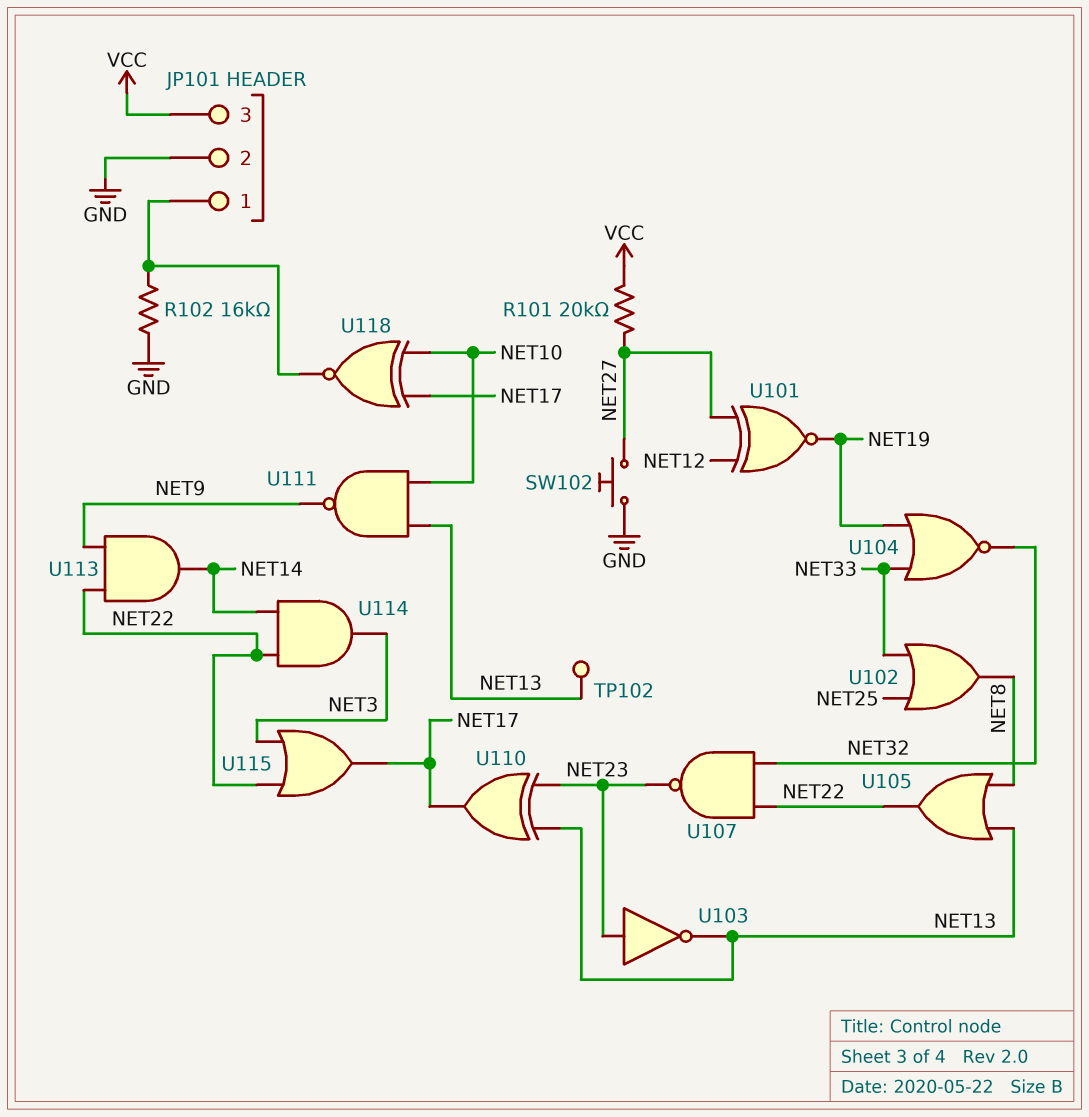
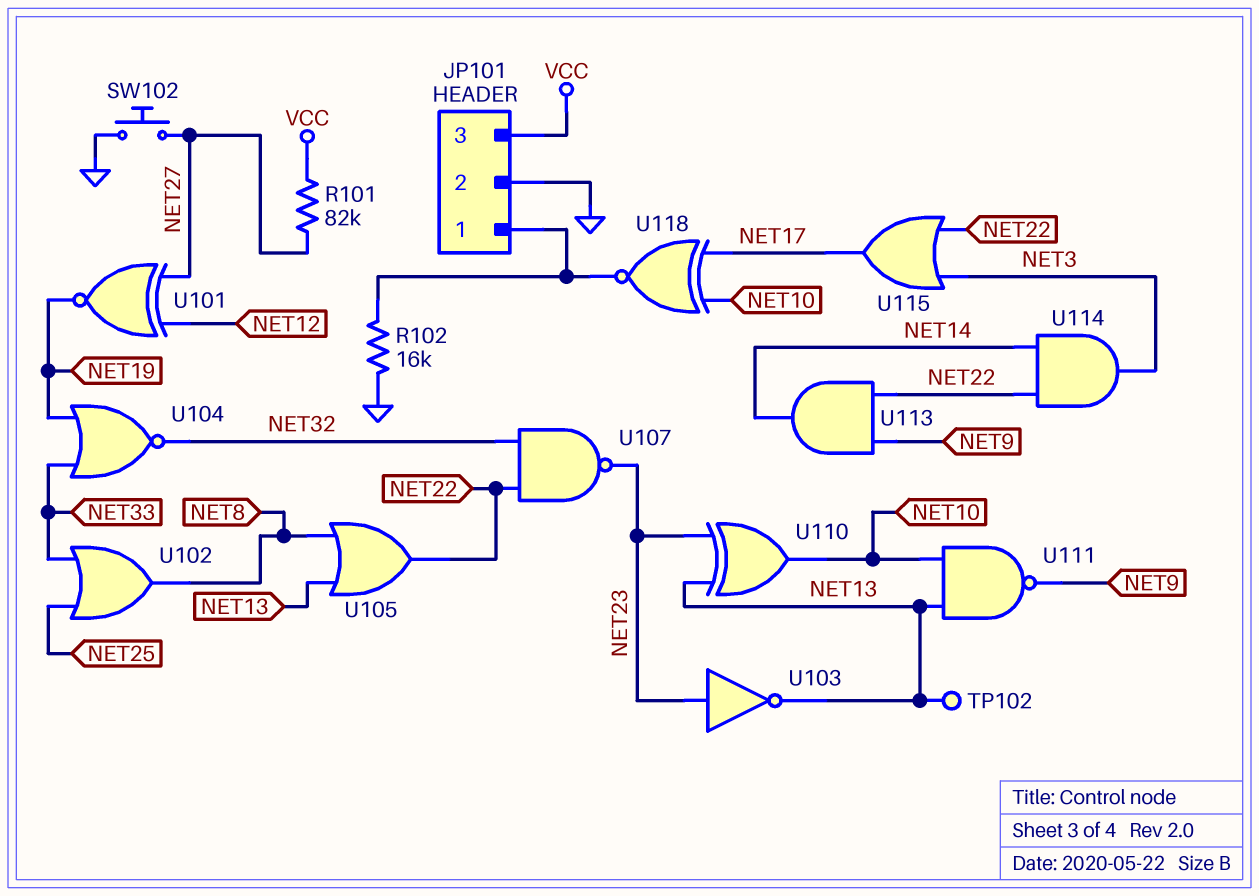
R101: 20k (NET27, VCC) -> 82k (NET27, VCC)
U110: XOR (in NET13, in NET23, out NET17) -> XOR (in NET13, in NET23, out NET10)

